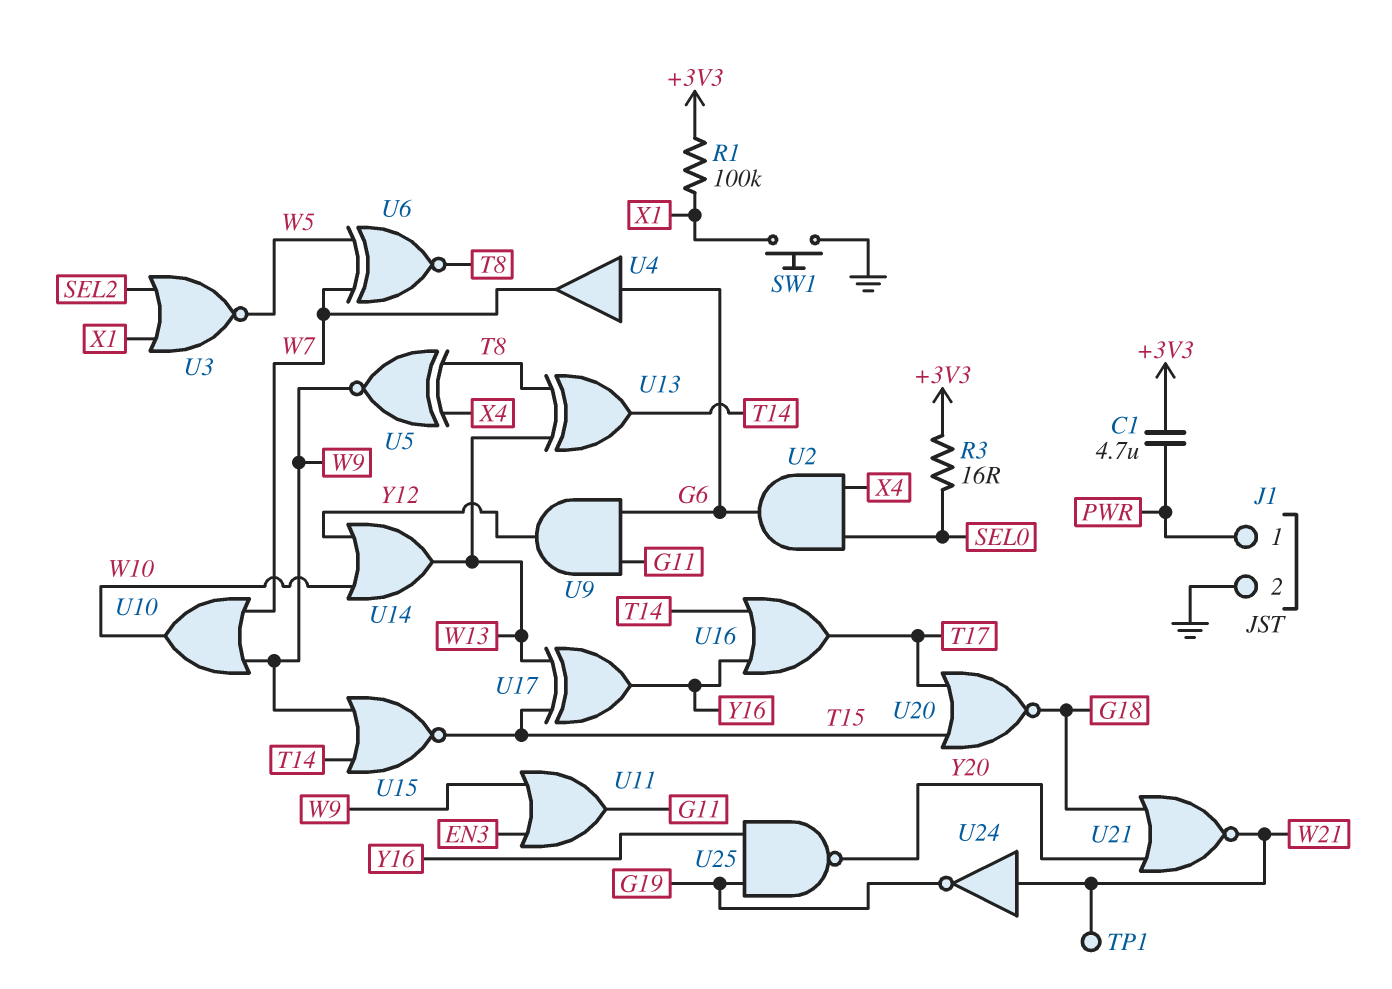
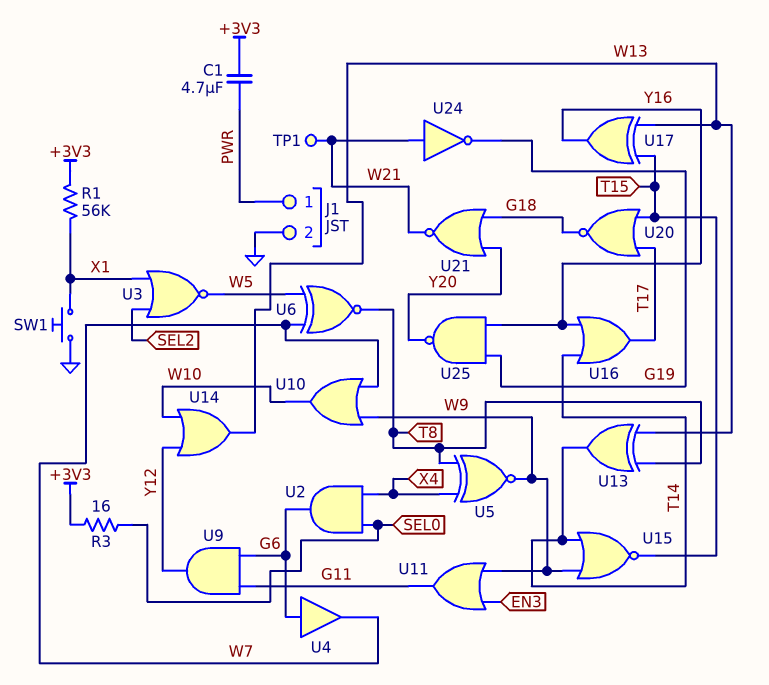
R1: 100k (+3V3, X1) -> 56k (+3V3, X1)

